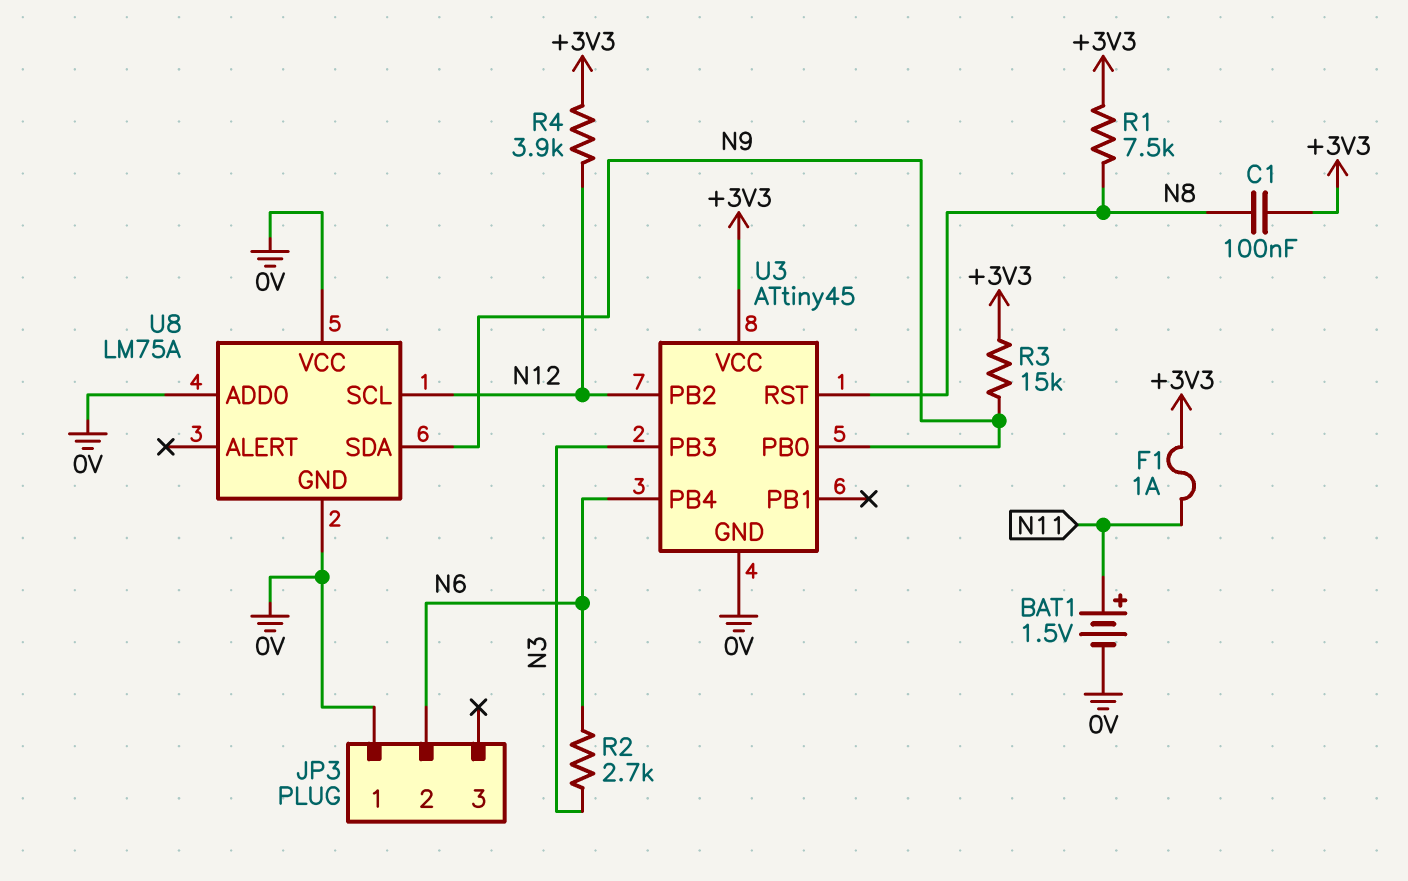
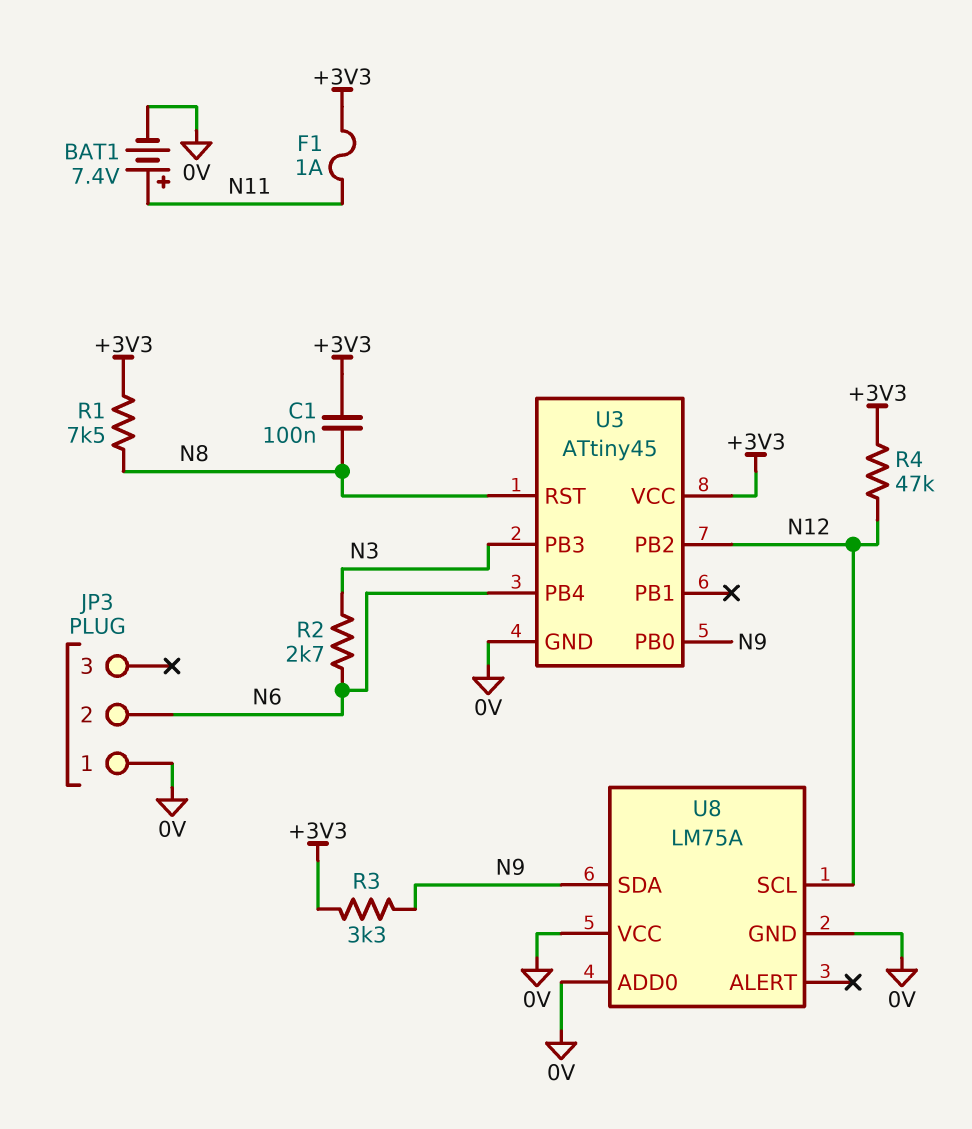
BAT1: 1.5V (plus N11, minus 0V) -> 7.4V (plus N11, minus 0V)
R3: 15k (+3V3, N9) -> 3.3k (+3V3, N9)
R4: 3.9k (+3V3, N12) -> 47k (+3V3, N12)

